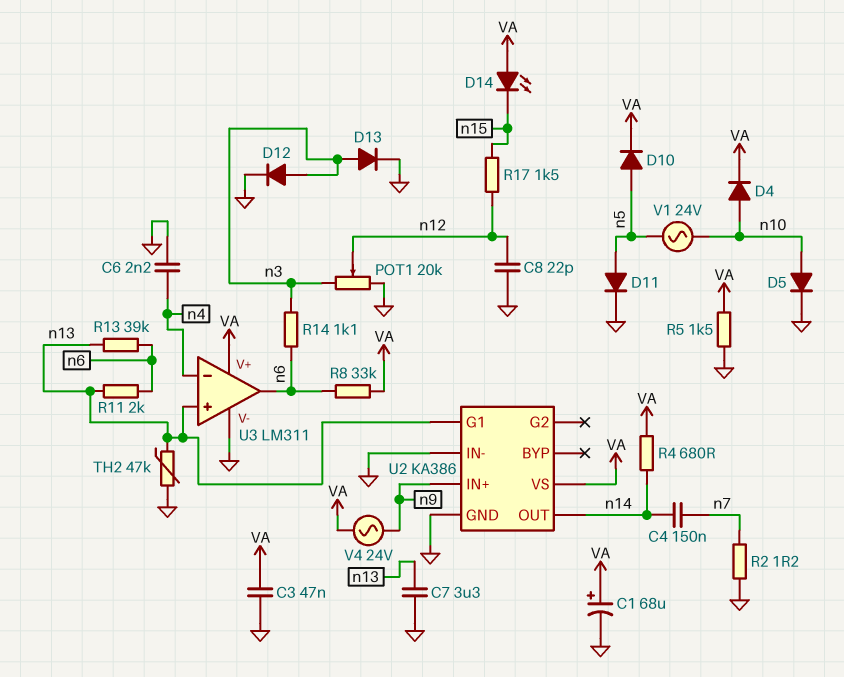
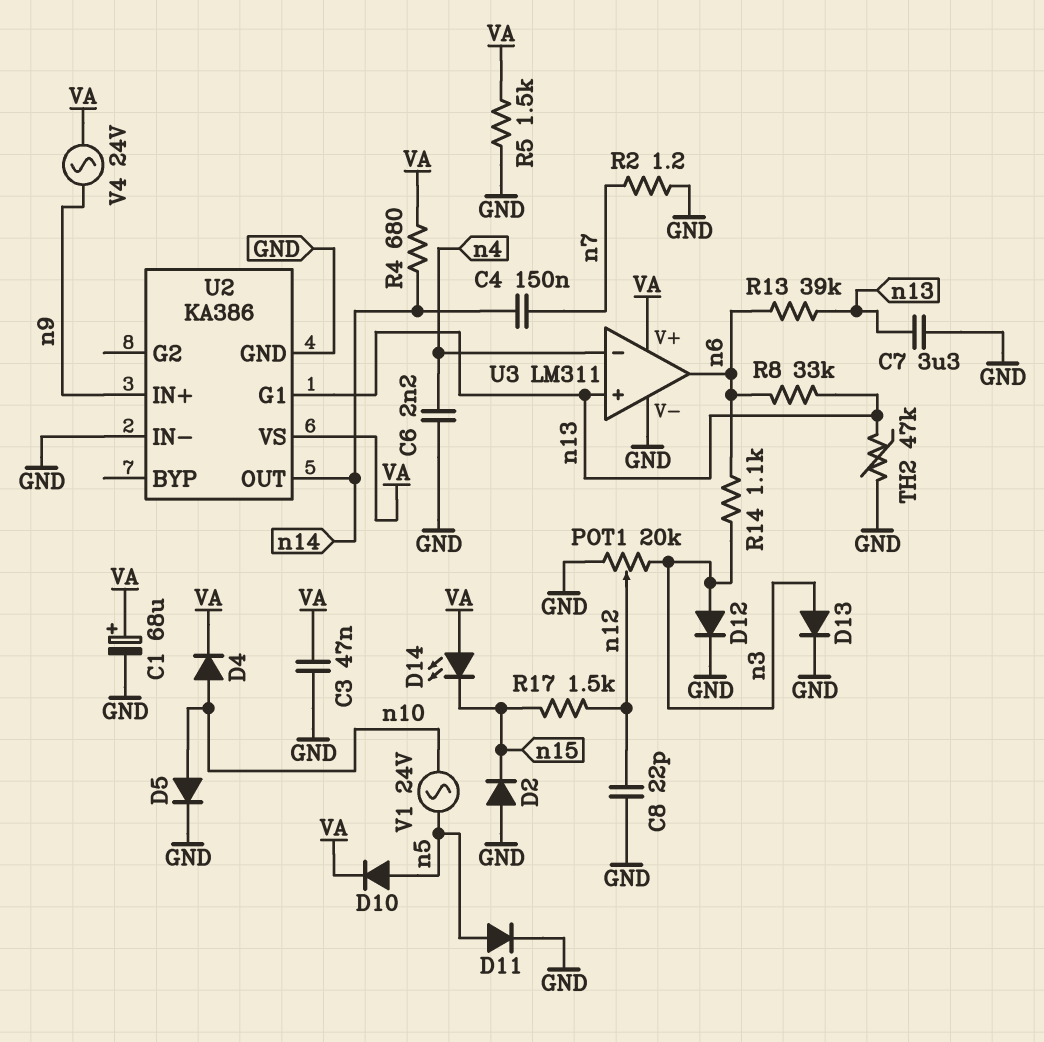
D2: none -> diode (A GND, K n15)
R8: 33k (VA, n6) -> 33k (n6, n13)
R11: 2k (n6, n13) -> none

